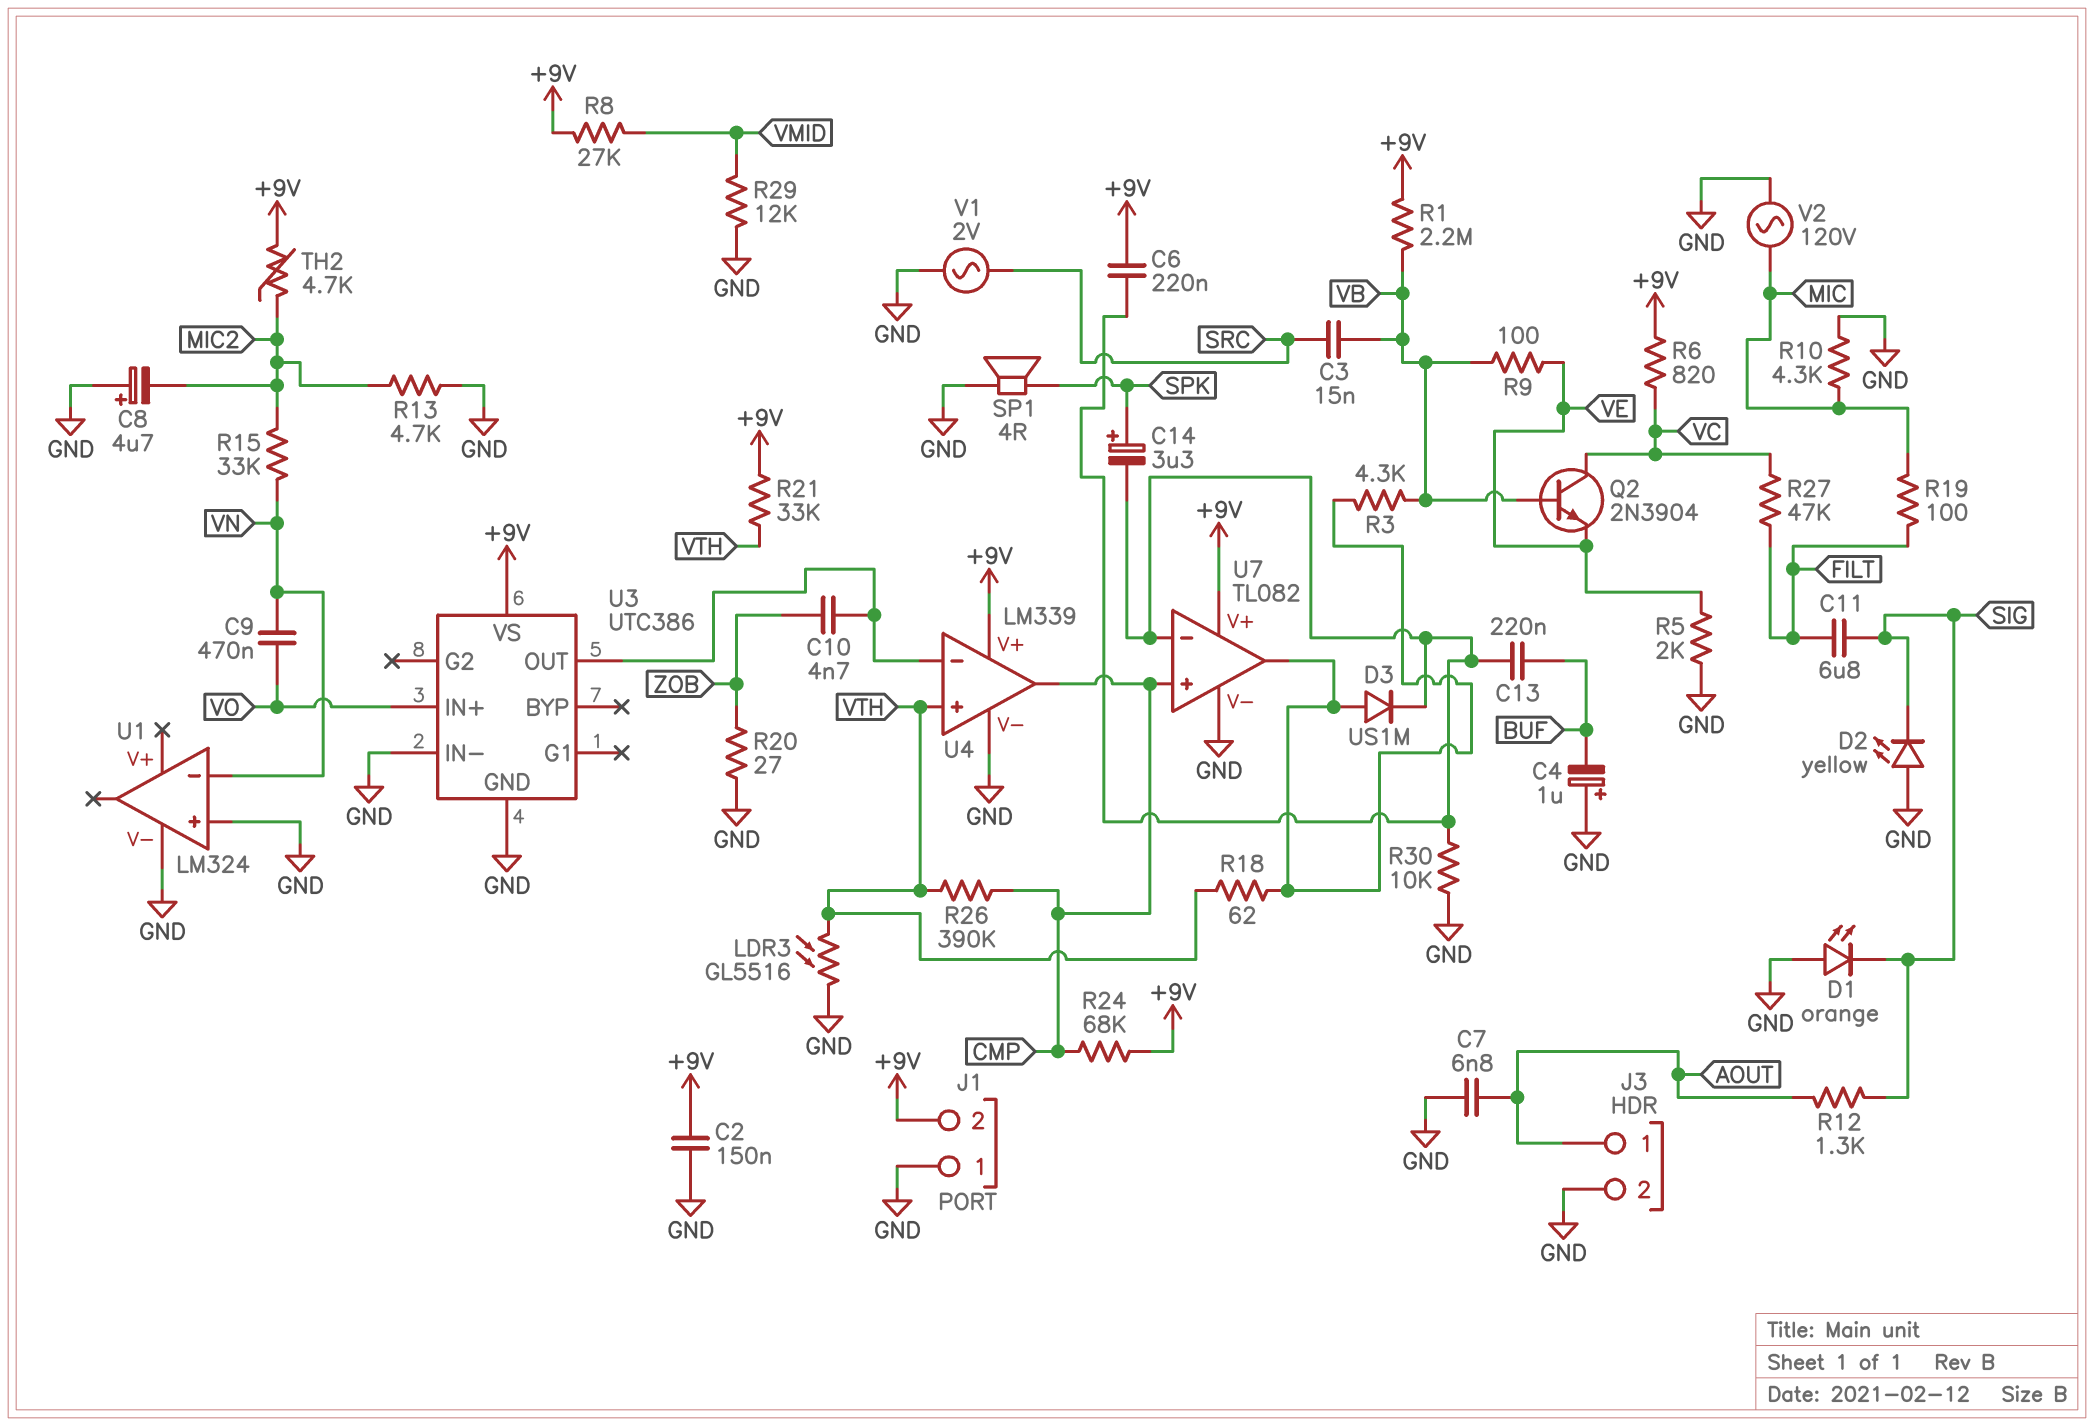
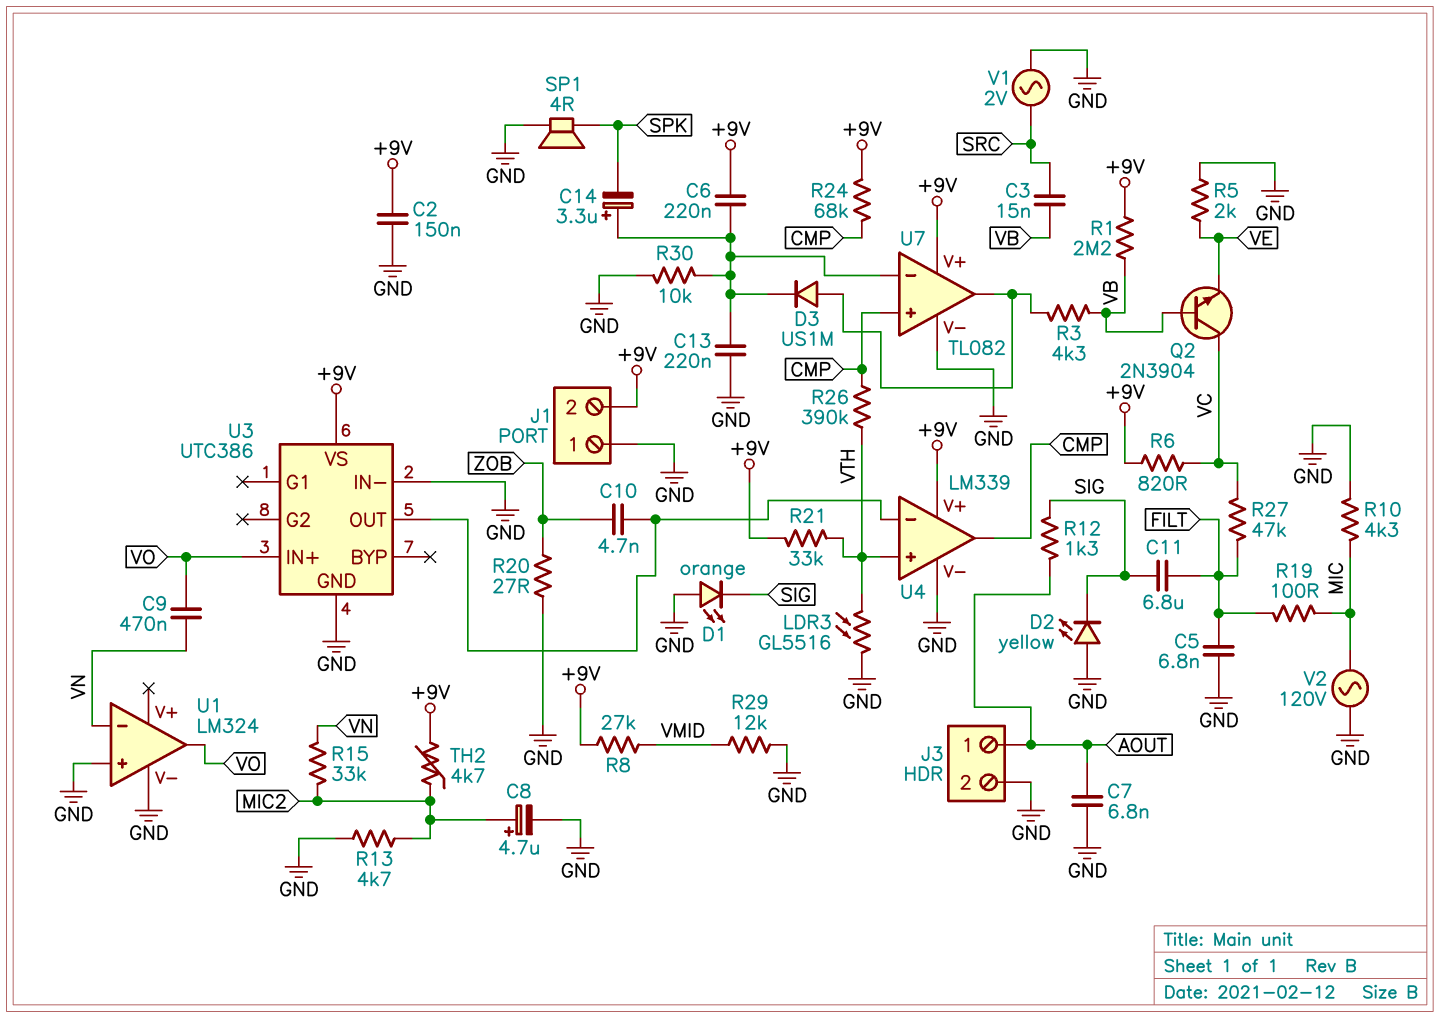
C4: 1uF (plus GND, minus BUF) -> none
C5: none -> 6.8nF (FILT, GND)
C8: 4.7uF (plus GND, minus MIC2) -> 4.7uF (plus MIC2, minus GND)
C13: 220nF (BUF, U7/in-) -> 220nF (GND, U7/in-)
C14: 3.3uF (plus SPK, minus U7/in-) -> 3.3uF (plus U7/in-, minus SPK)
R9: 100 (VB, VE) -> none
R18: 62 (U7/out, VTH) -> none
U1 pin out: none -> VO

